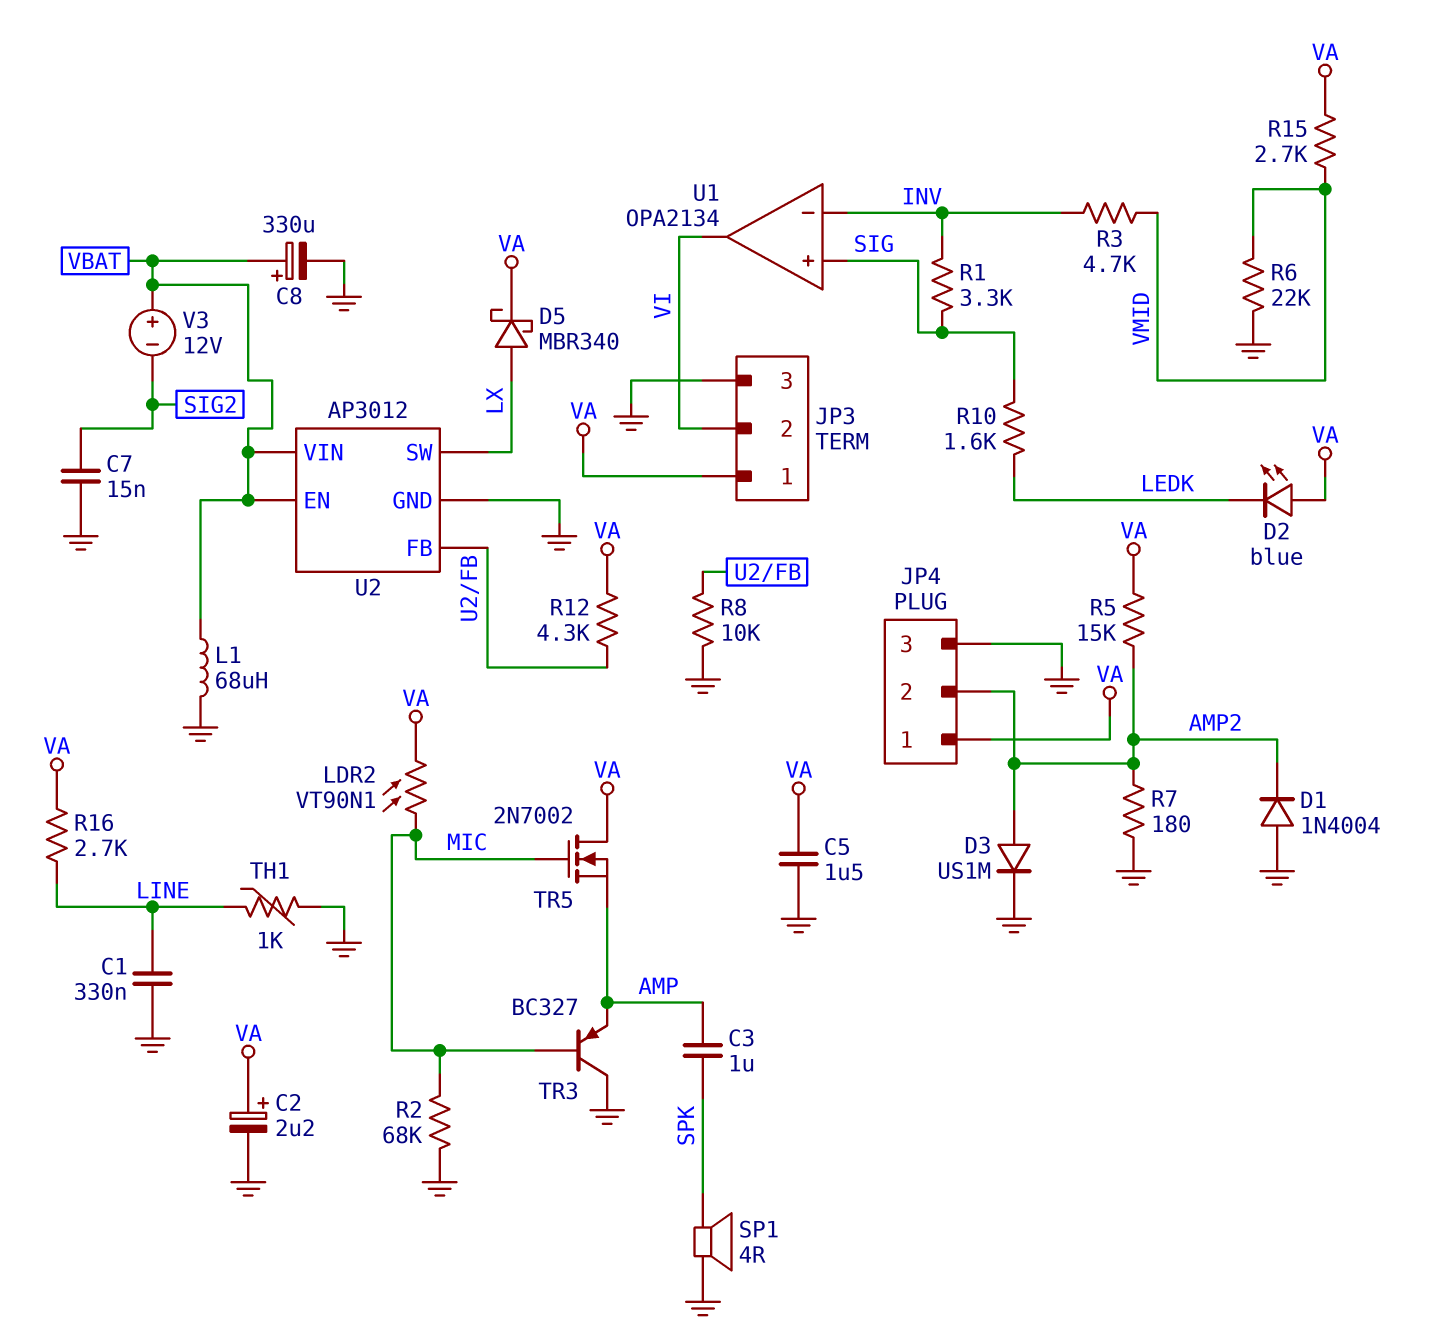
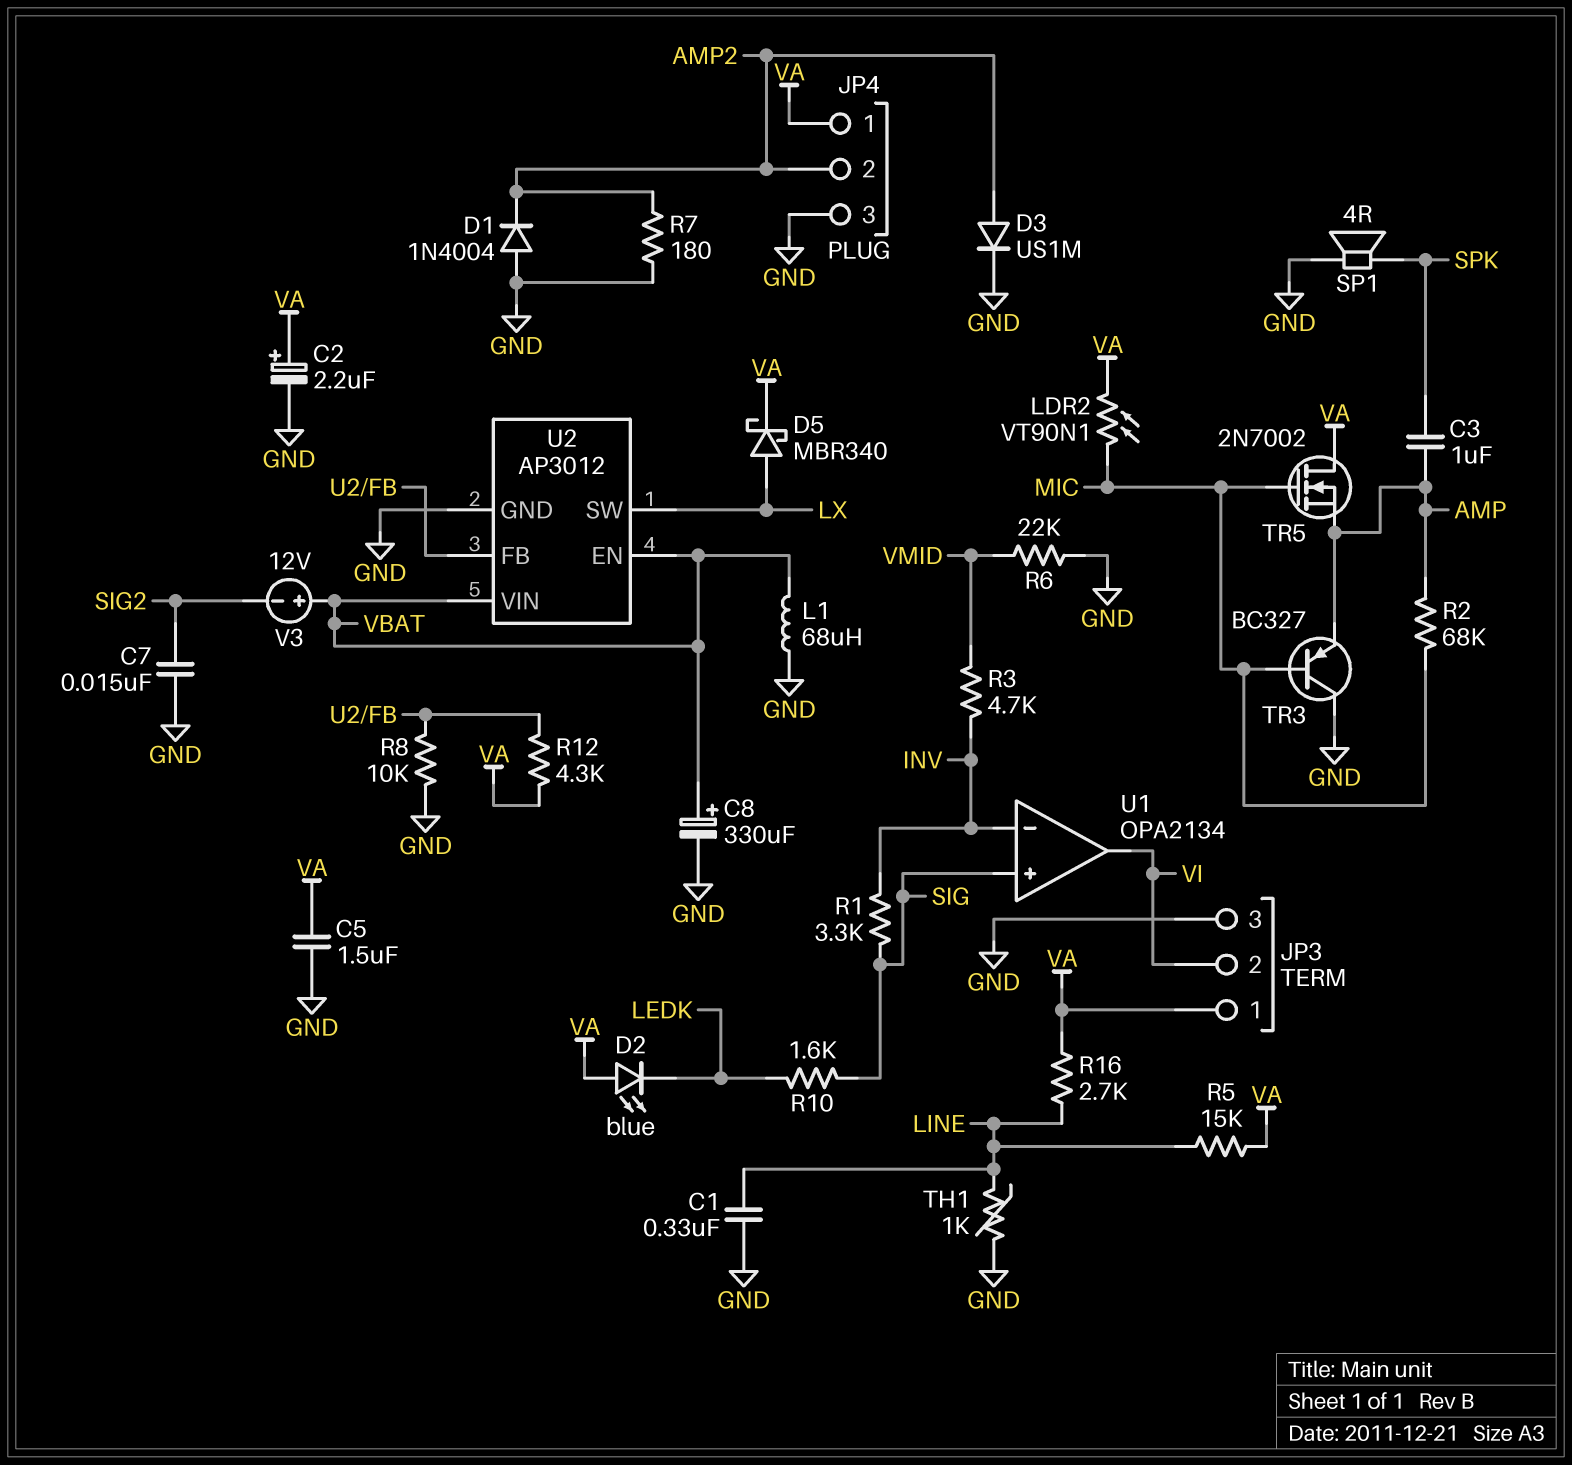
R2: 68k (GND, MIC) -> 68k (AMP, MIC)
R5: 15k (AMP2, VA) -> 15k (LINE, VA)
R15: 2.7k (VA, VMID) -> none

